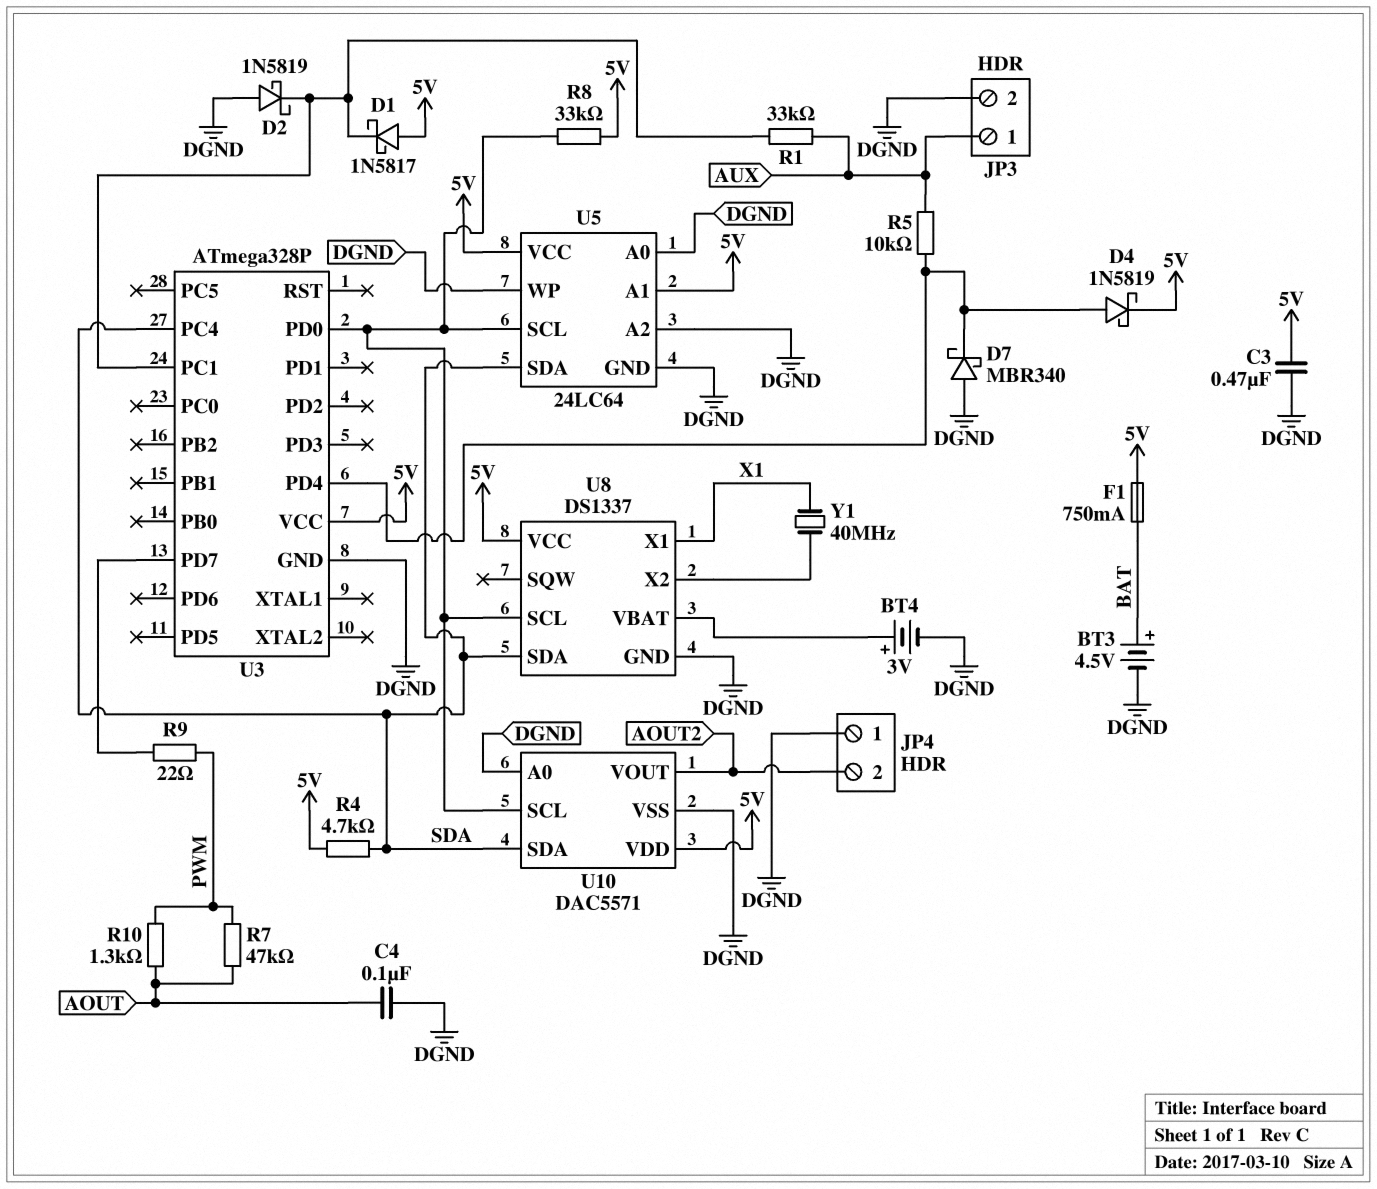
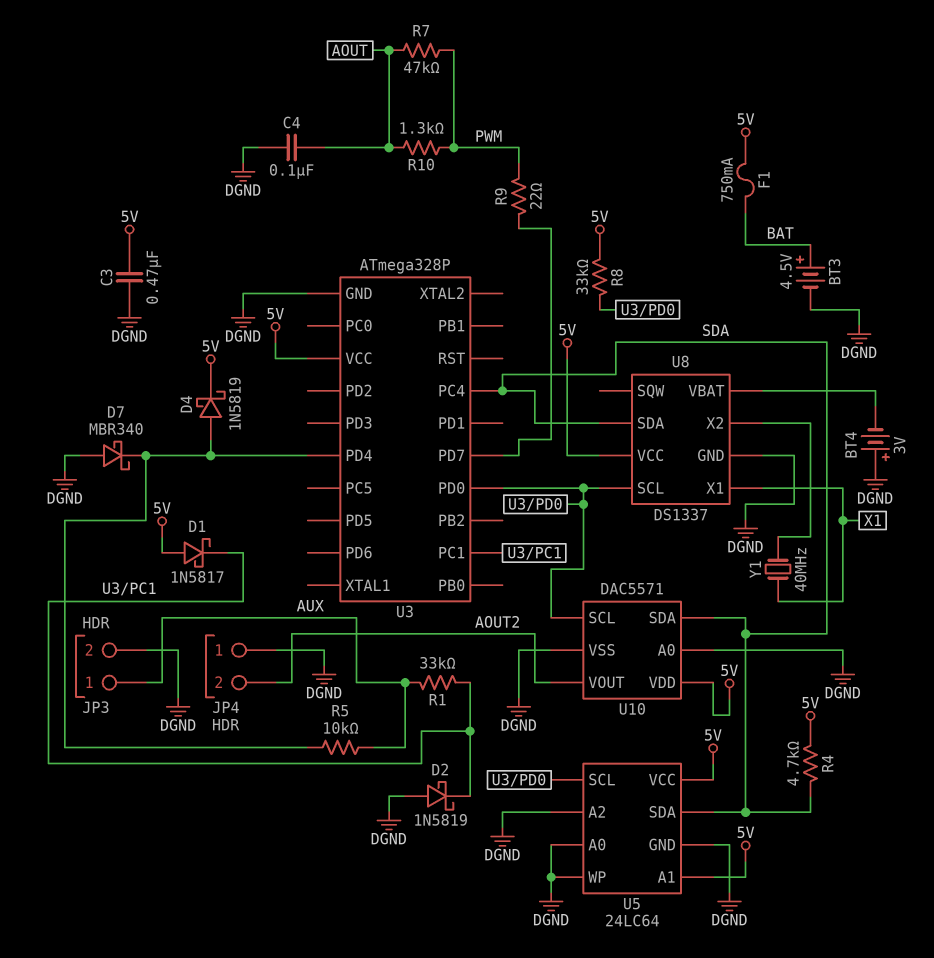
BT4: 3V (plus U8/VBAT, minus DGND) -> 3V (plus DGND, minus U8/VBAT)

